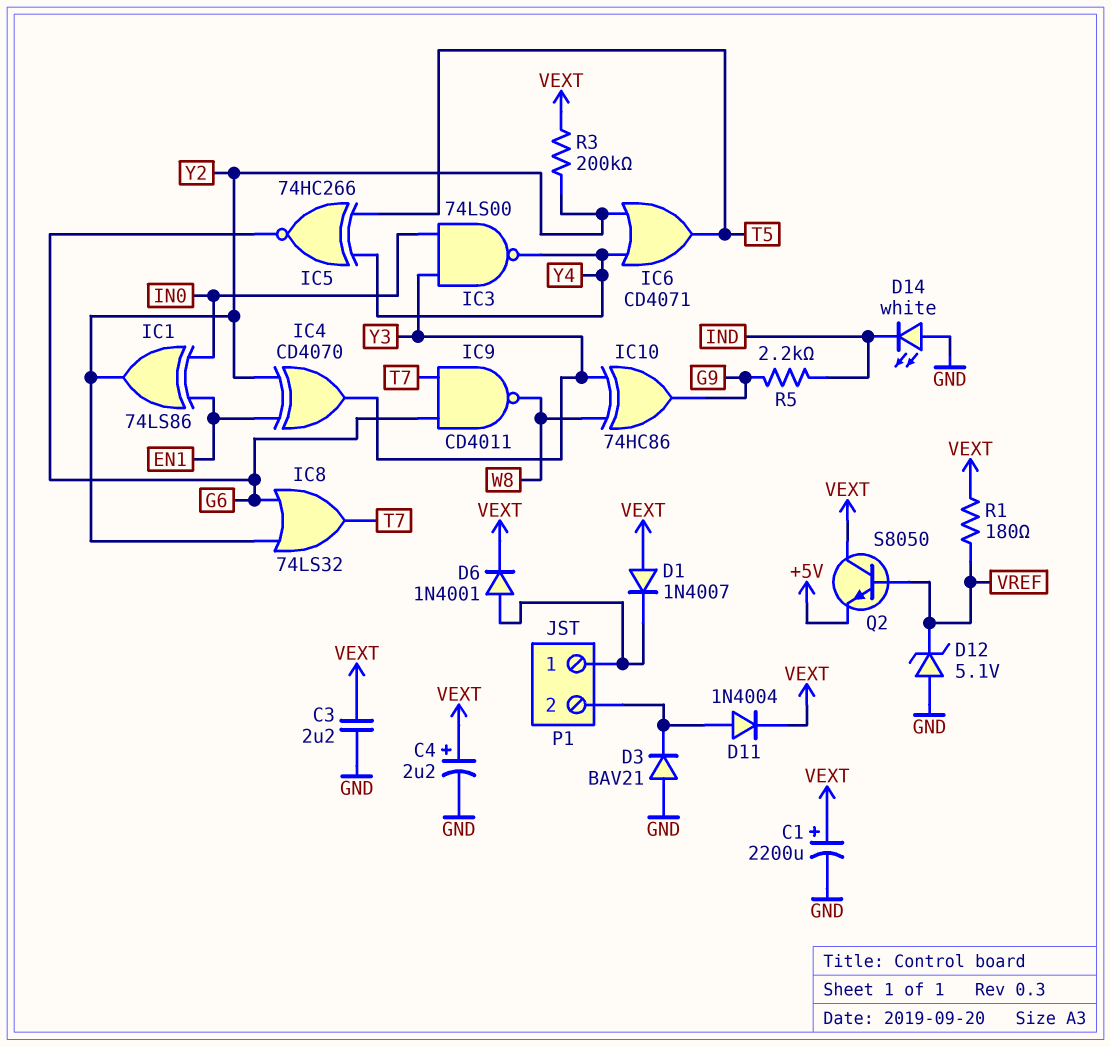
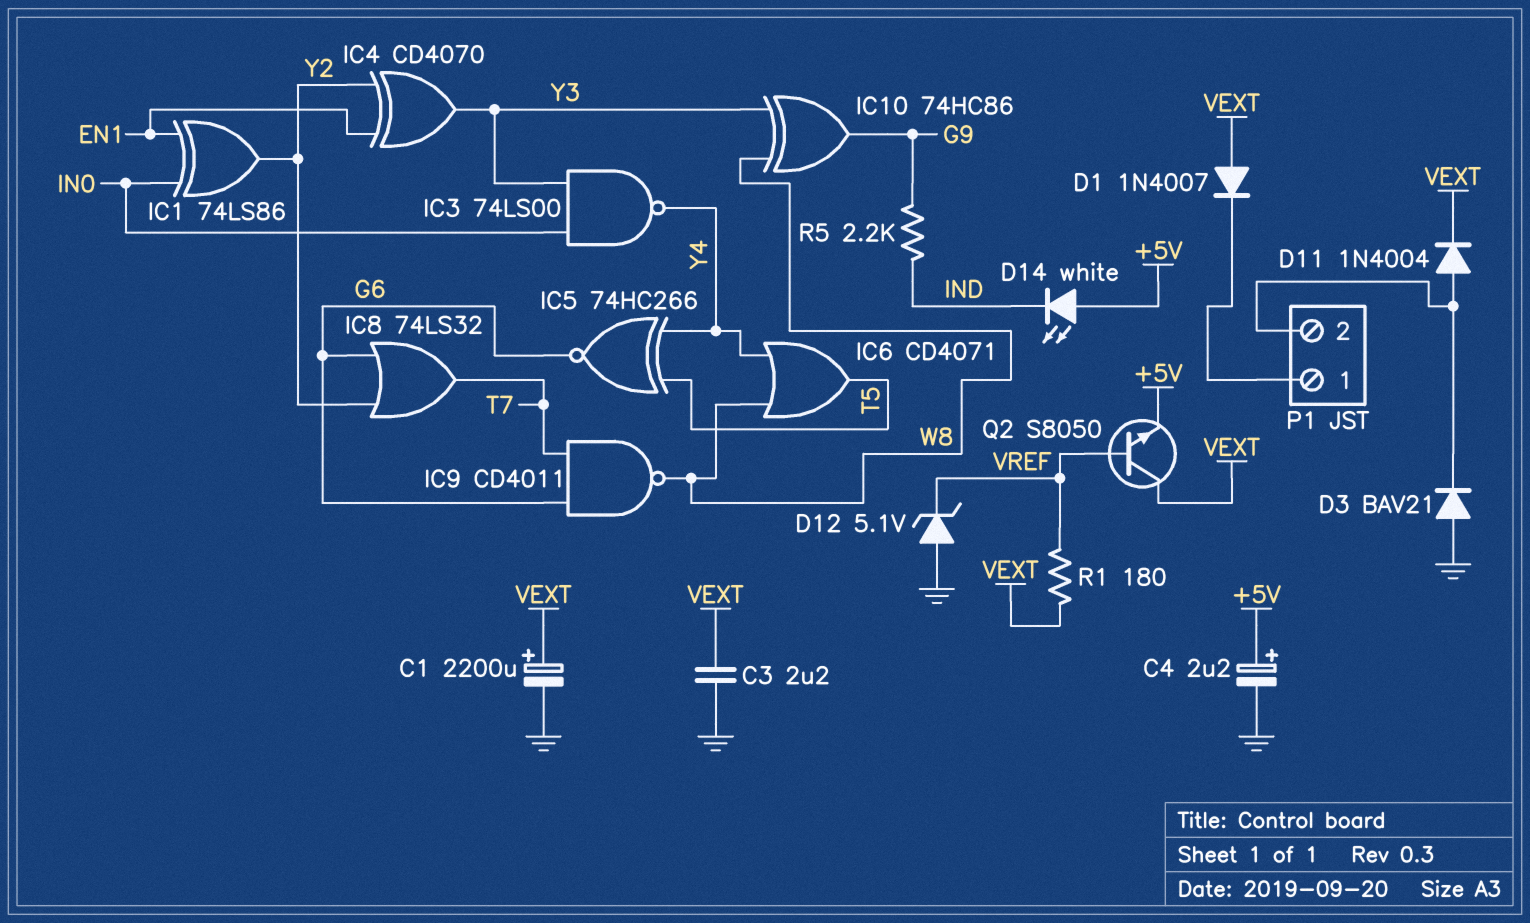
C4: 2.2uF (plus VEXT, minus GND) -> 2.2uF (plus +5V, minus GND)
D6: diode 1N4001 (A P1/1, K VEXT) -> none
D14: LED white (A GND, K IND) -> LED white (A +5V, K IND)
IC6: OR CD4071 (in Y2, in Y4, out T5) -> OR CD4071 (in W8, in Y4, out T5)
R3: 200k (VEXT, Y2) -> none

